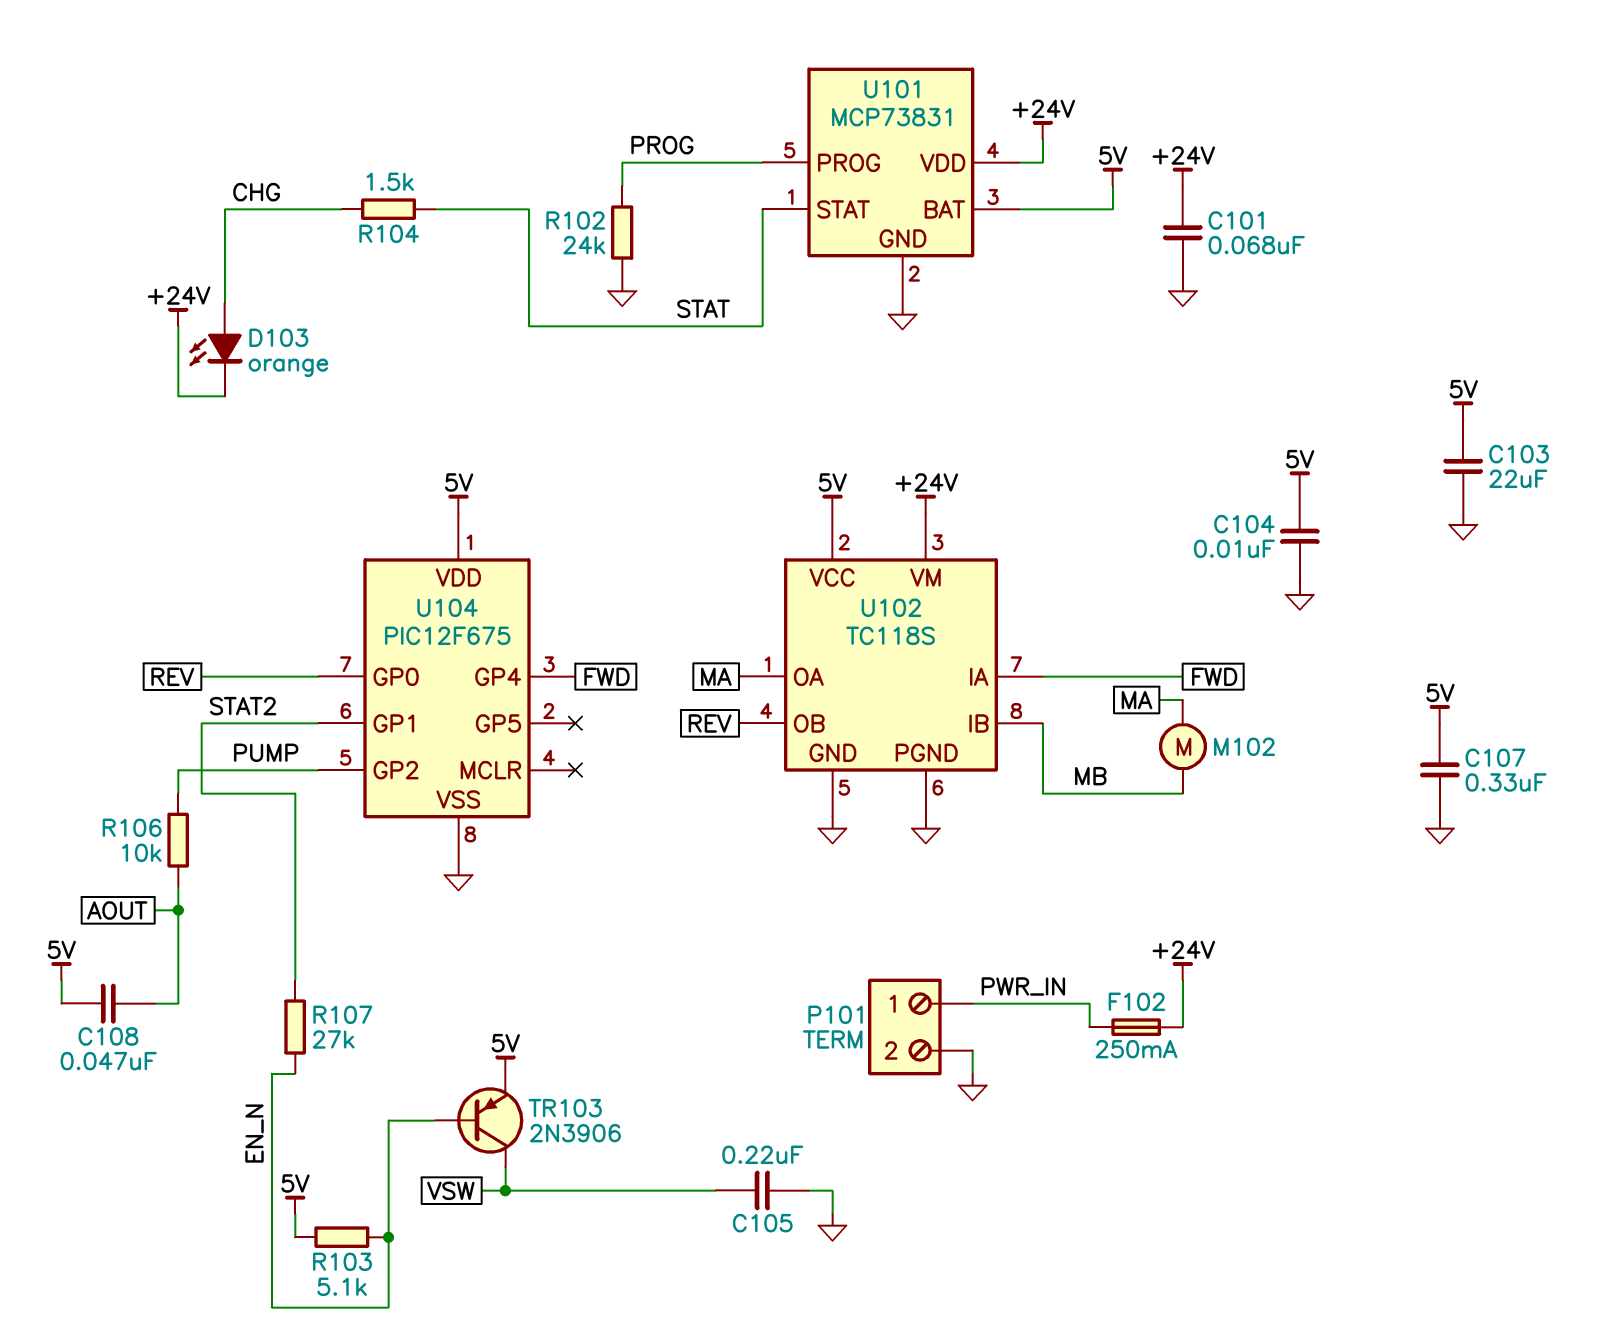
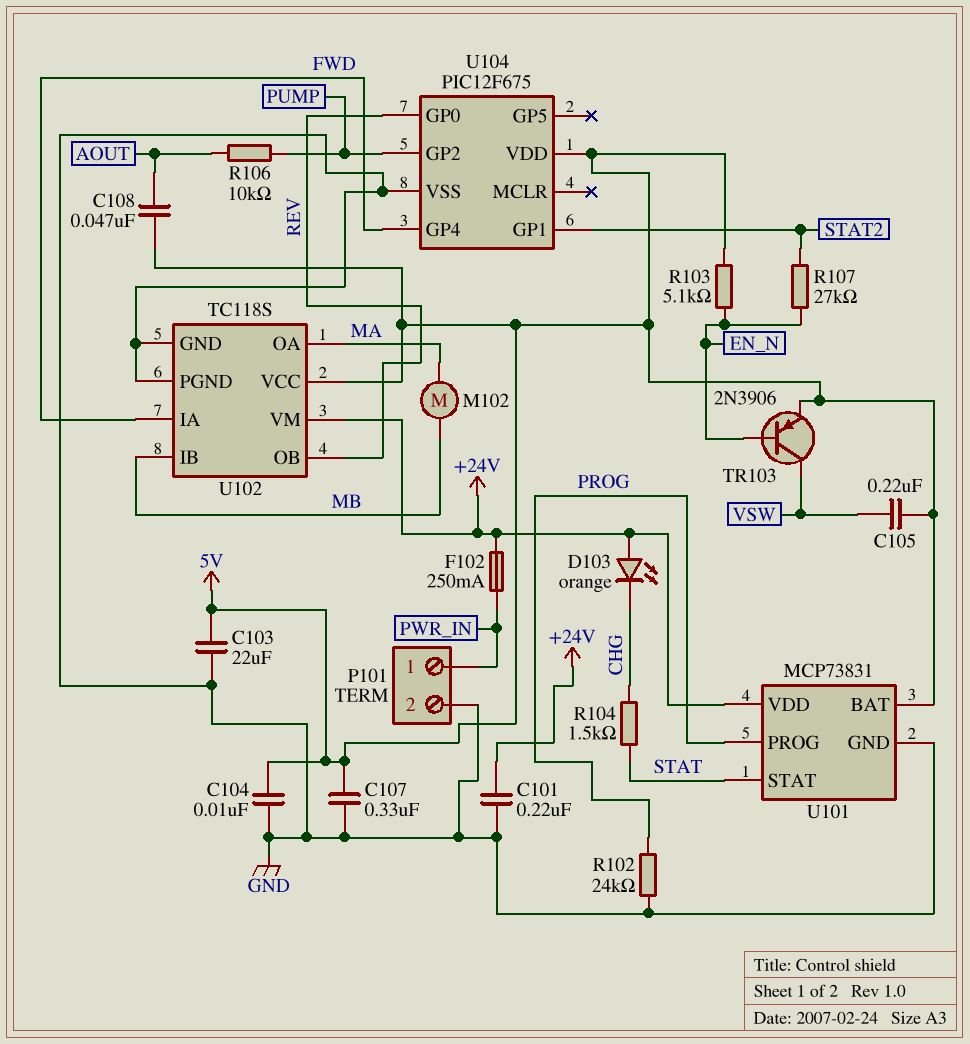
C101: 68nF (+24V, GND) -> 220nF (+24V, GND)
C105: 220nF (GND, VSW) -> 220nF (5V, VSW)
D103: LED orange (A CHG, K +24V) -> LED orange (A +24V, K CHG)

